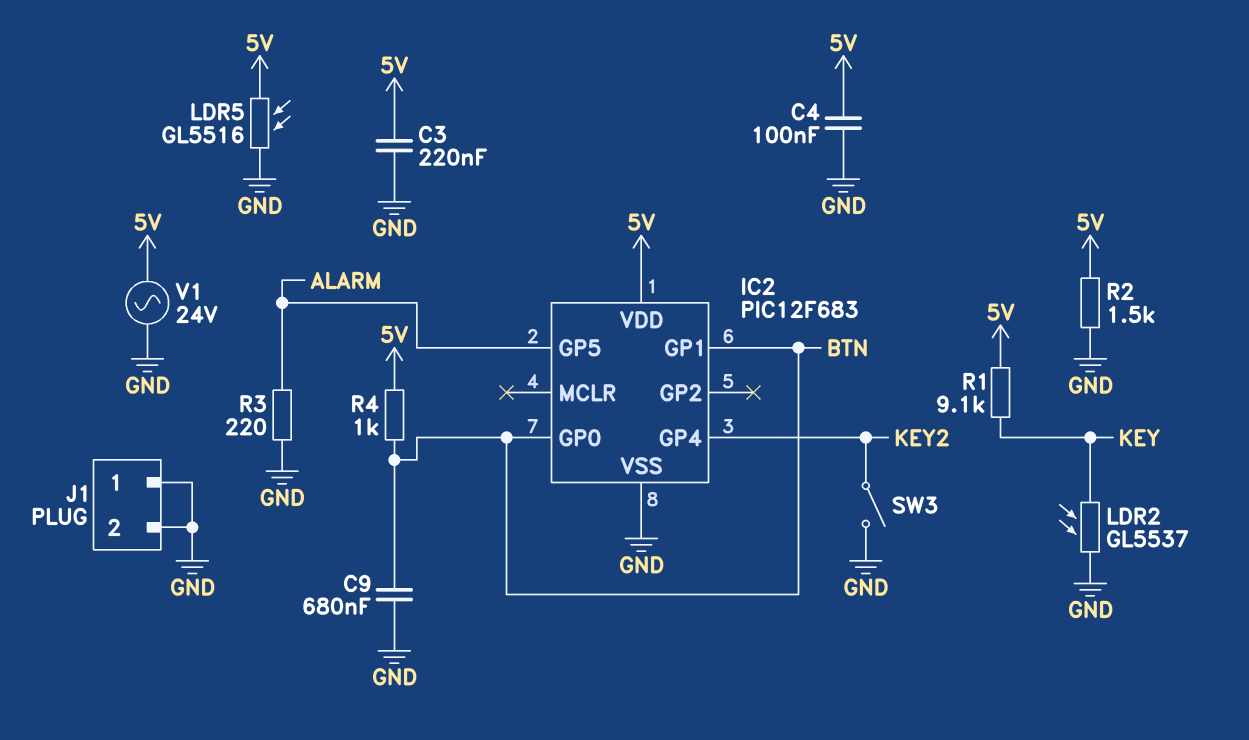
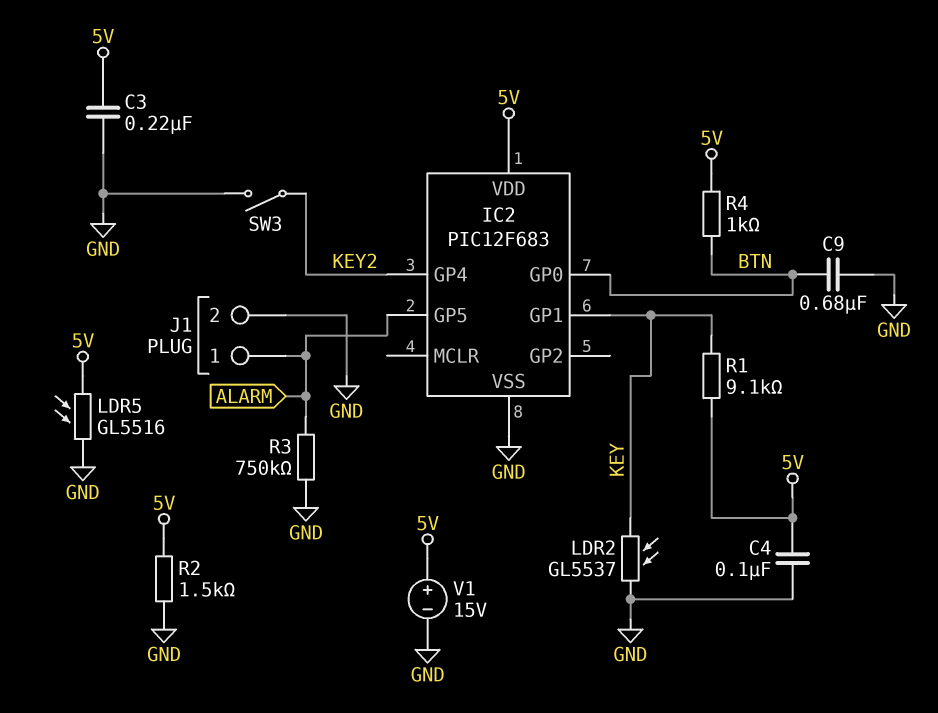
IC2 pin GP1: BTN -> KEY
J1 pin 1: GND -> ALARM
R3: 220 (ALARM, GND) -> 750k (ALARM, GND)
V1: AC 24V (5V, GND) -> 15V (plus 5V, minus GND)

